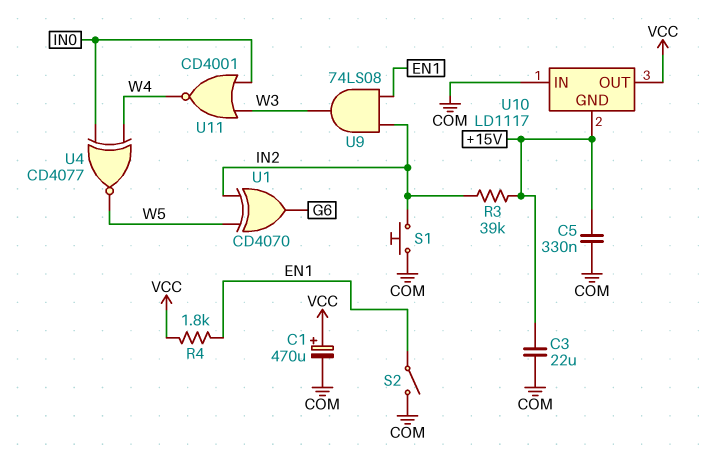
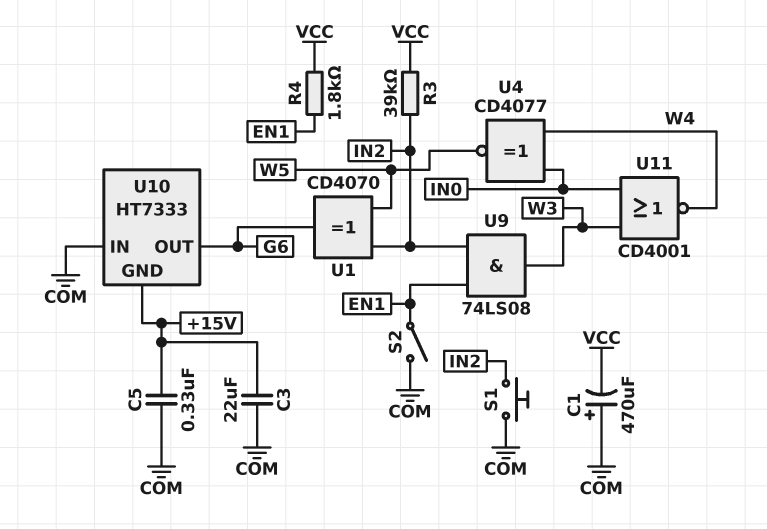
C1: 470uF (plus VCC, minus COM) -> 470uF (plus COM, minus VCC)
R3: 39k (+15V, IN2) -> 39k (IN2, VCC)
U10: LD1117 -> HT7333
U10 pin OUT: VCC -> G6

